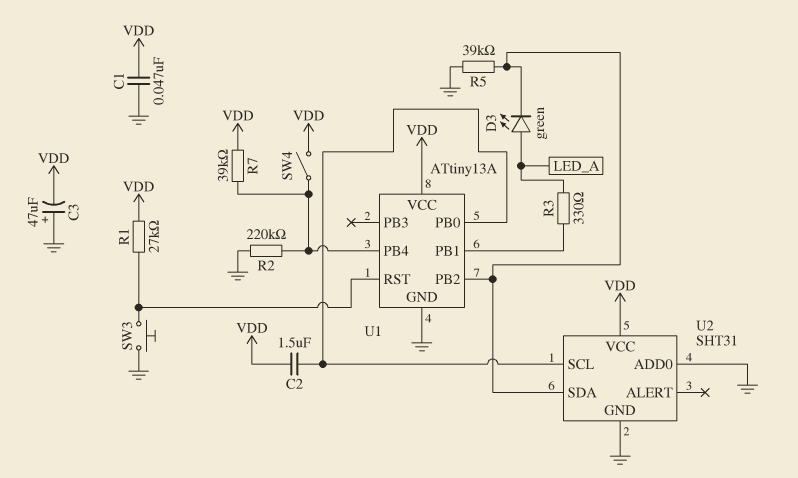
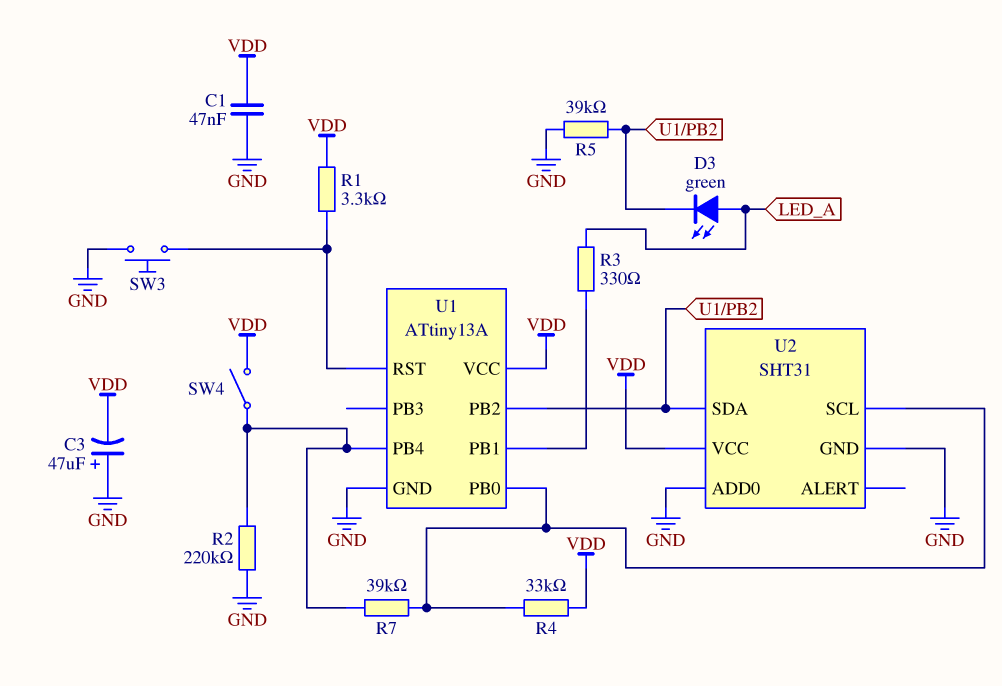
C2: 1.5uF (U1/PB0, VDD) -> none
R1: 27k (U1/RST, VDD) -> 3.3k (U1/RST, VDD)
R4: none -> 33k (U1/PB0, VDD)
R7: 39k (U1/PB4, VDD) -> 39k (U1/PB0, U1/PB4)

